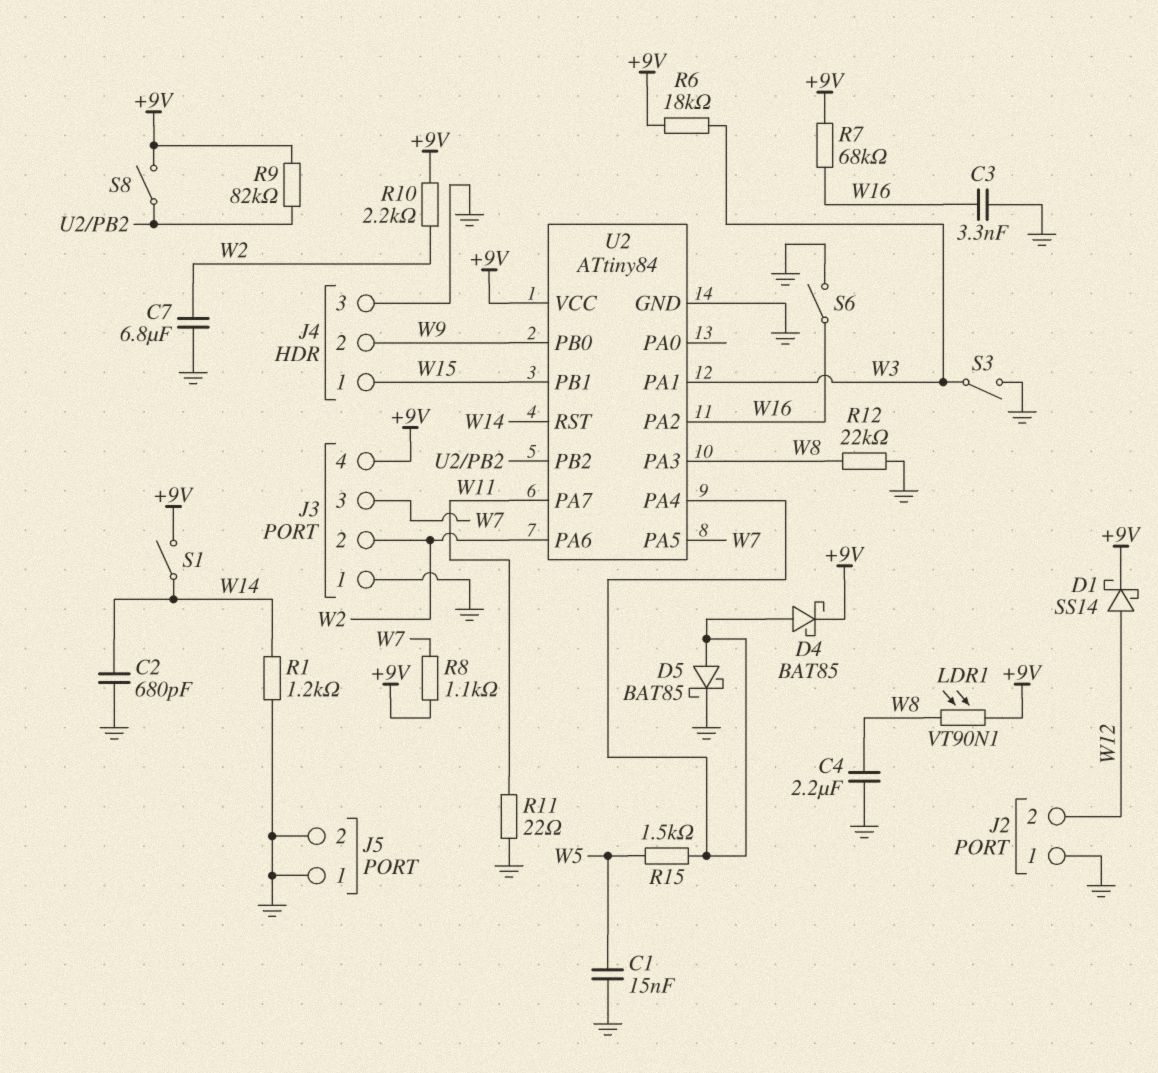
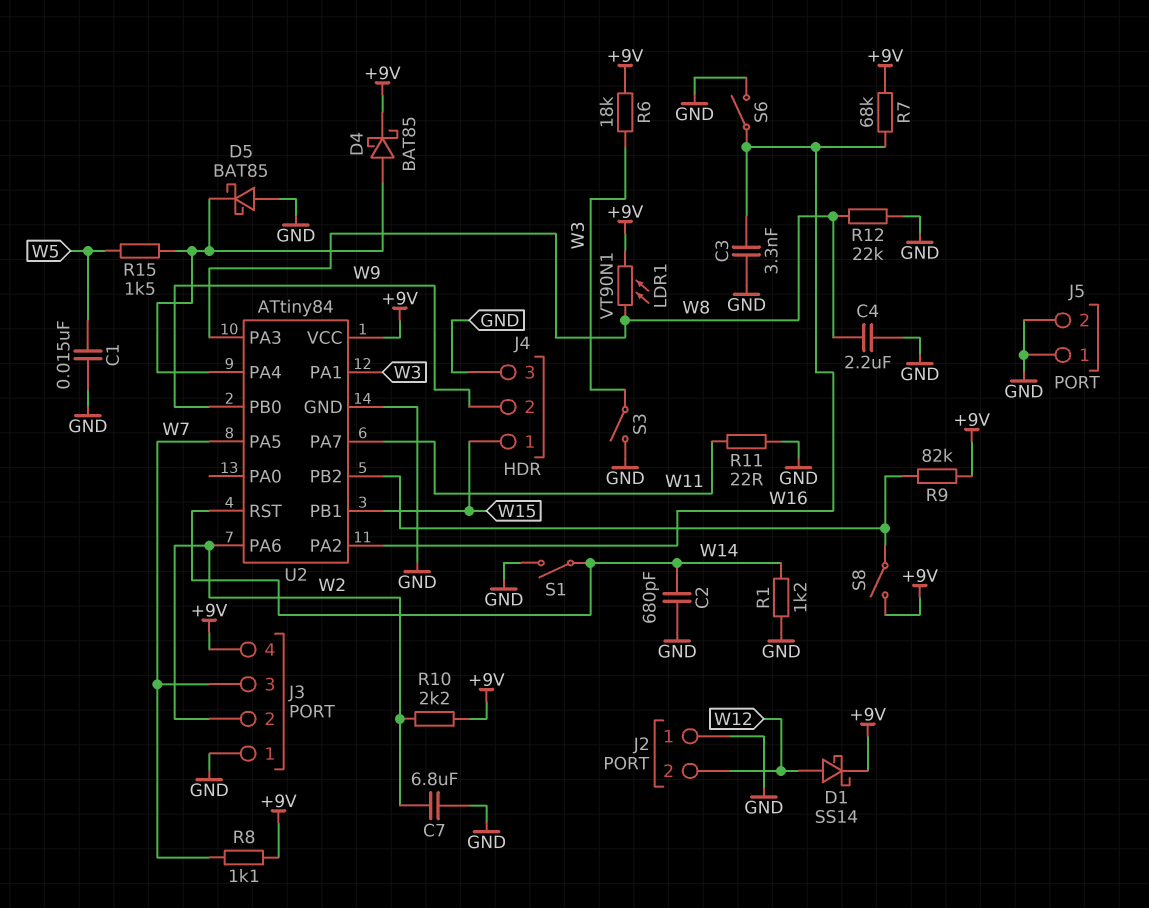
D5: schottky BAT85 (A U2/PA4, K GND) -> schottky BAT85 (A GND, K U2/PA4)
S1: switch (+9V, W14) -> switch (GND, W14)

